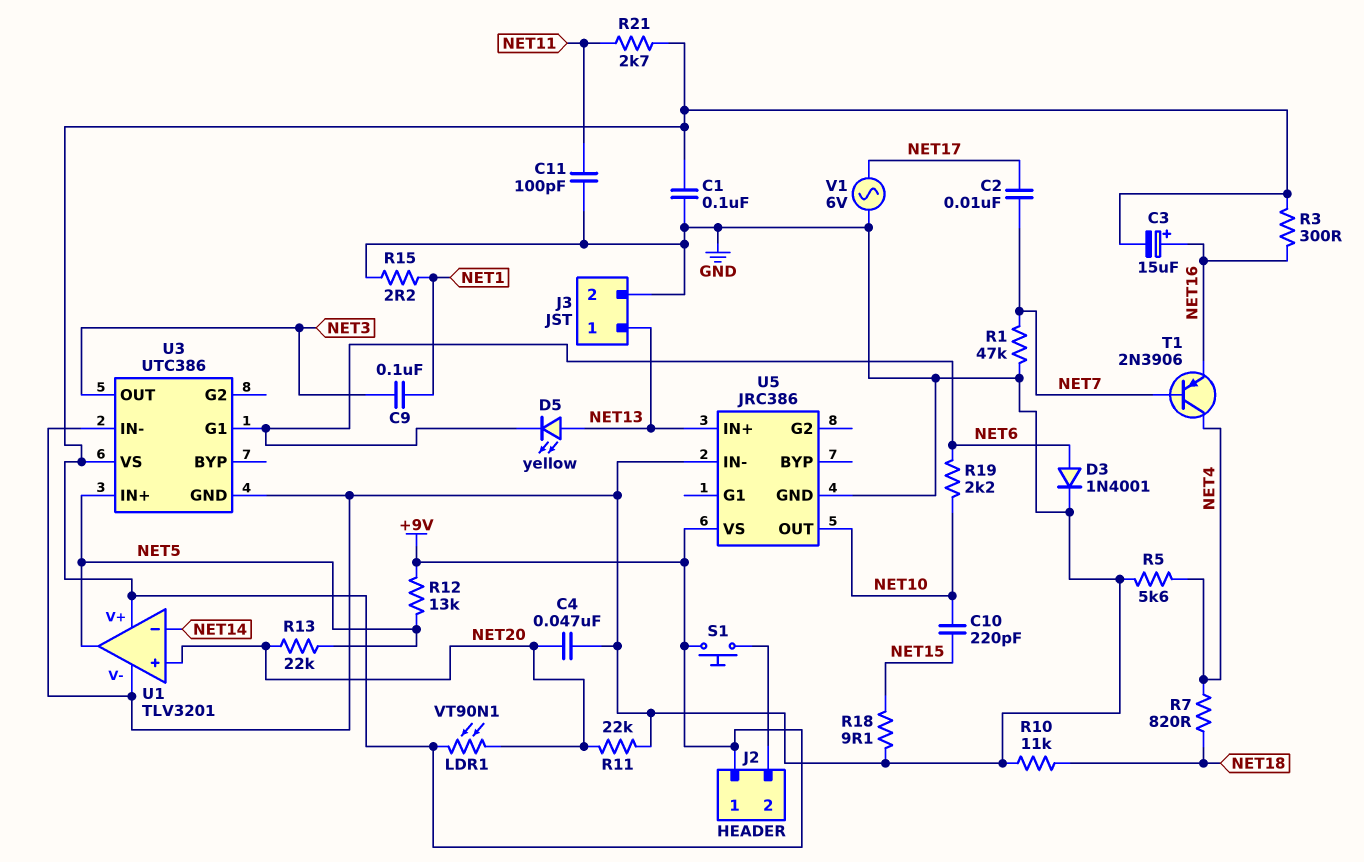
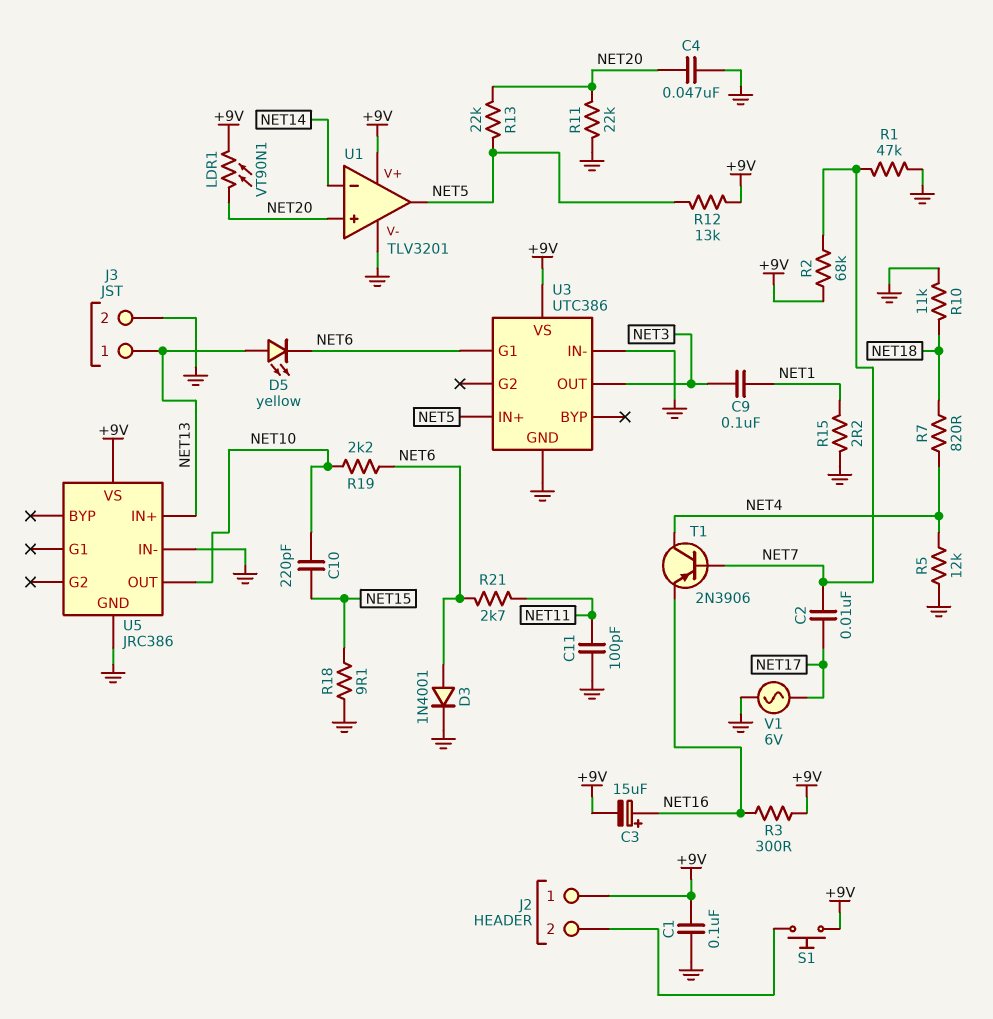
R2: none -> 68k (+9V, NET7)
R5: 5.6k (GND, NET4) -> 12k (GND, NET4)
R21: 2.7k (+9V, NET11) -> 2.7k (NET6, NET11)

